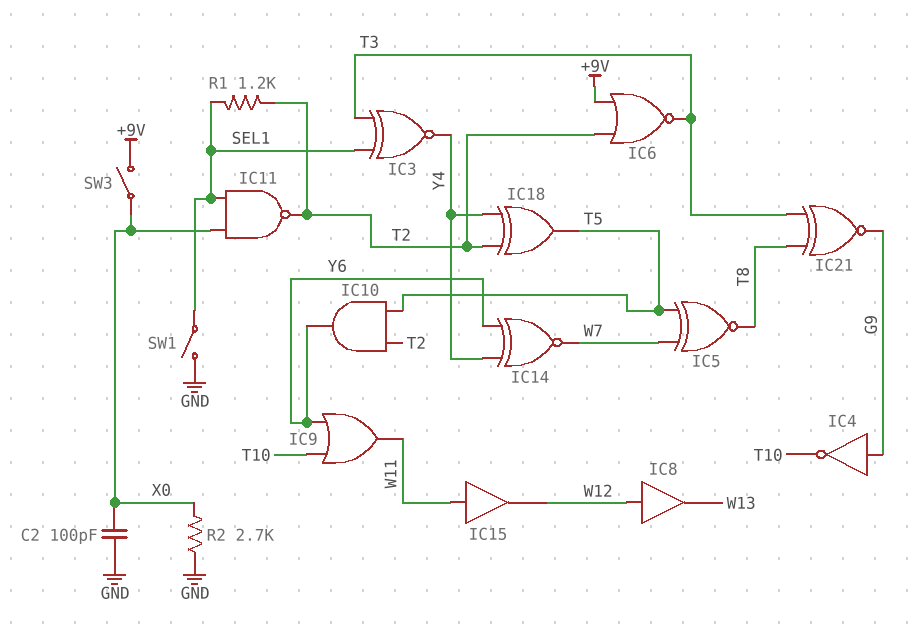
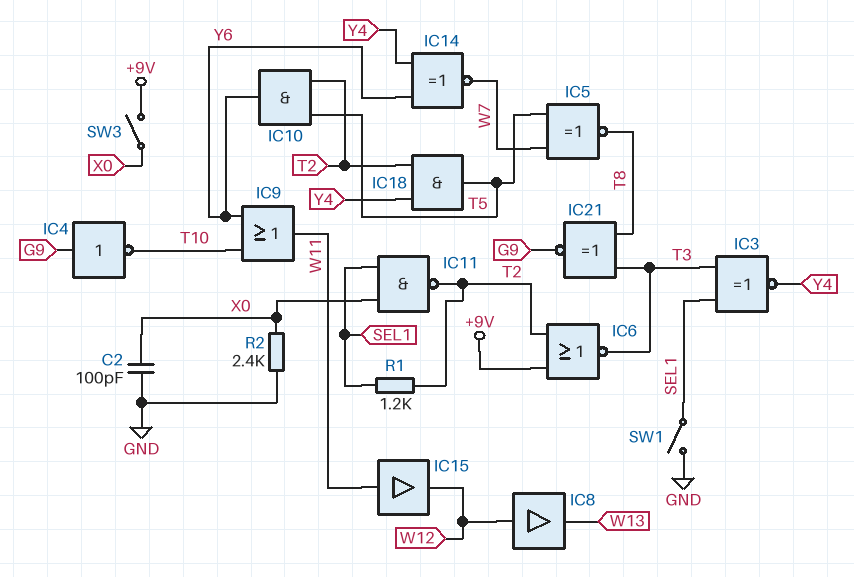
IC18: XOR (in T2, in Y4, out T5) -> AND (in T2, in Y4, out T5)
R2: 2.7k (GND, X0) -> 2.4k (GND, X0)

